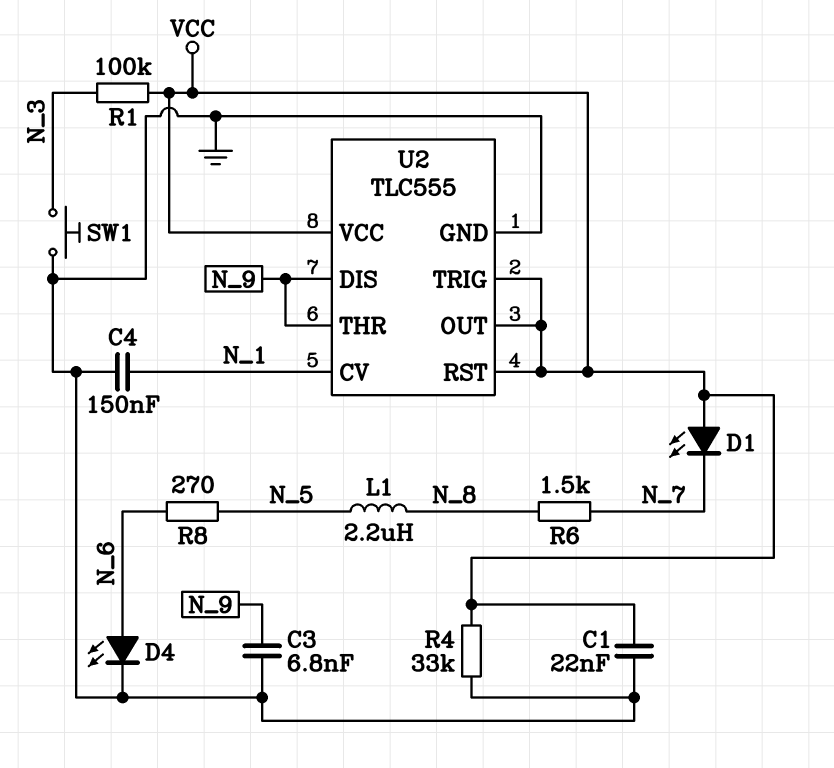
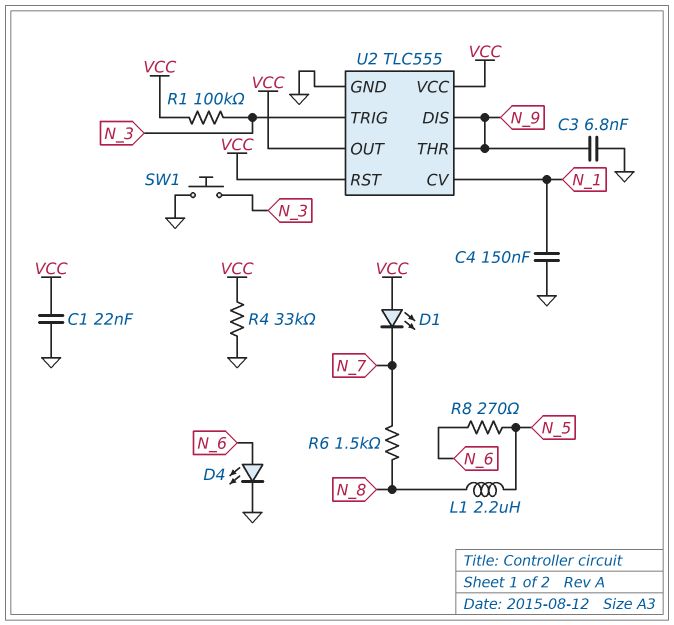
U2 pin TRIG: VCC -> N_3

